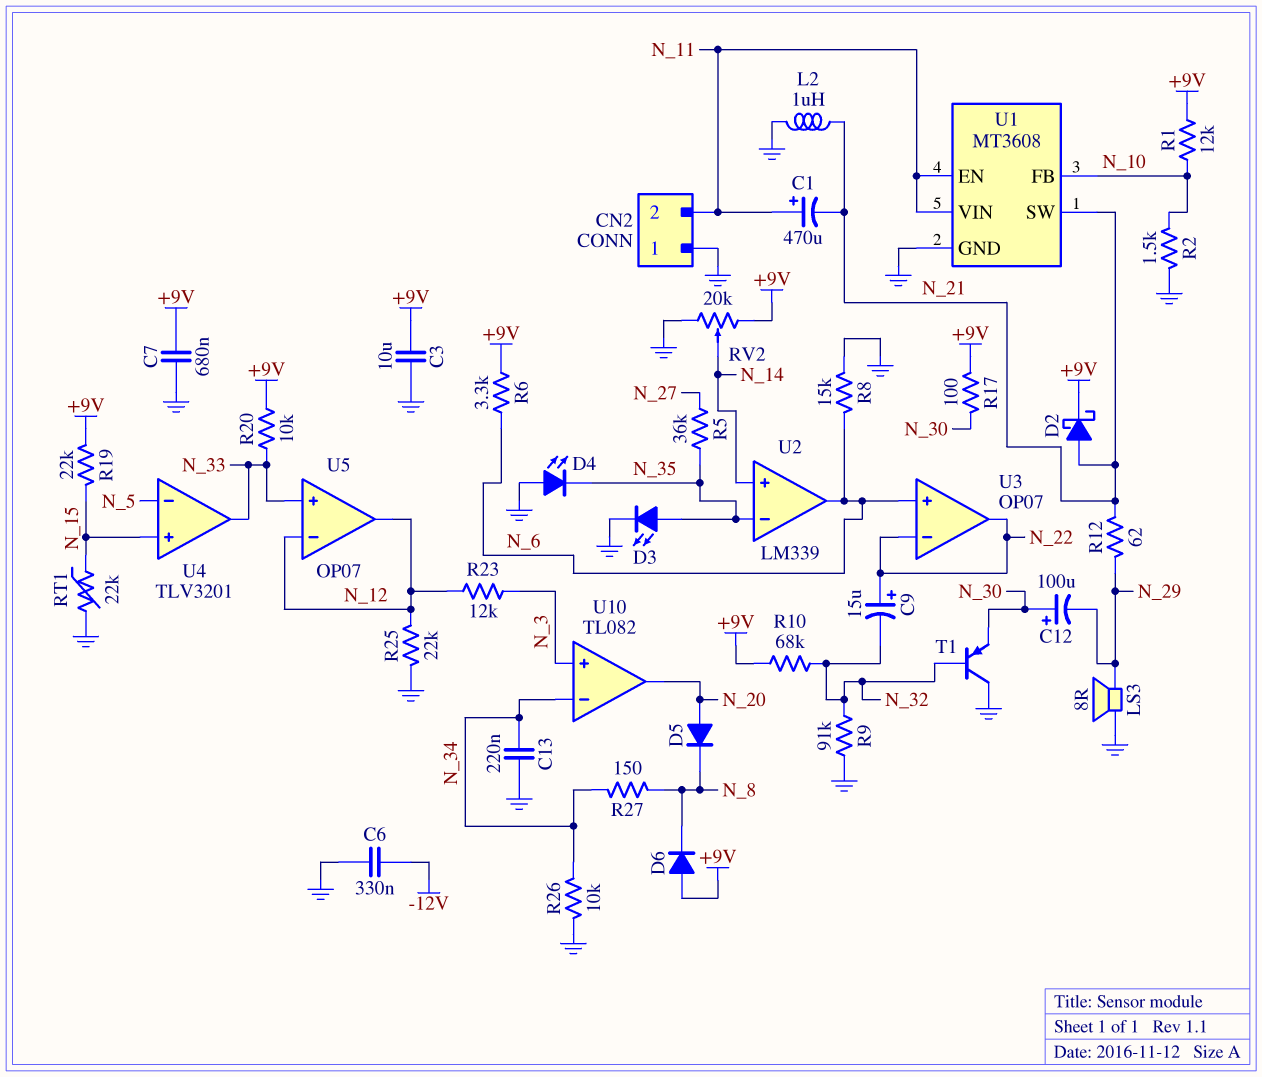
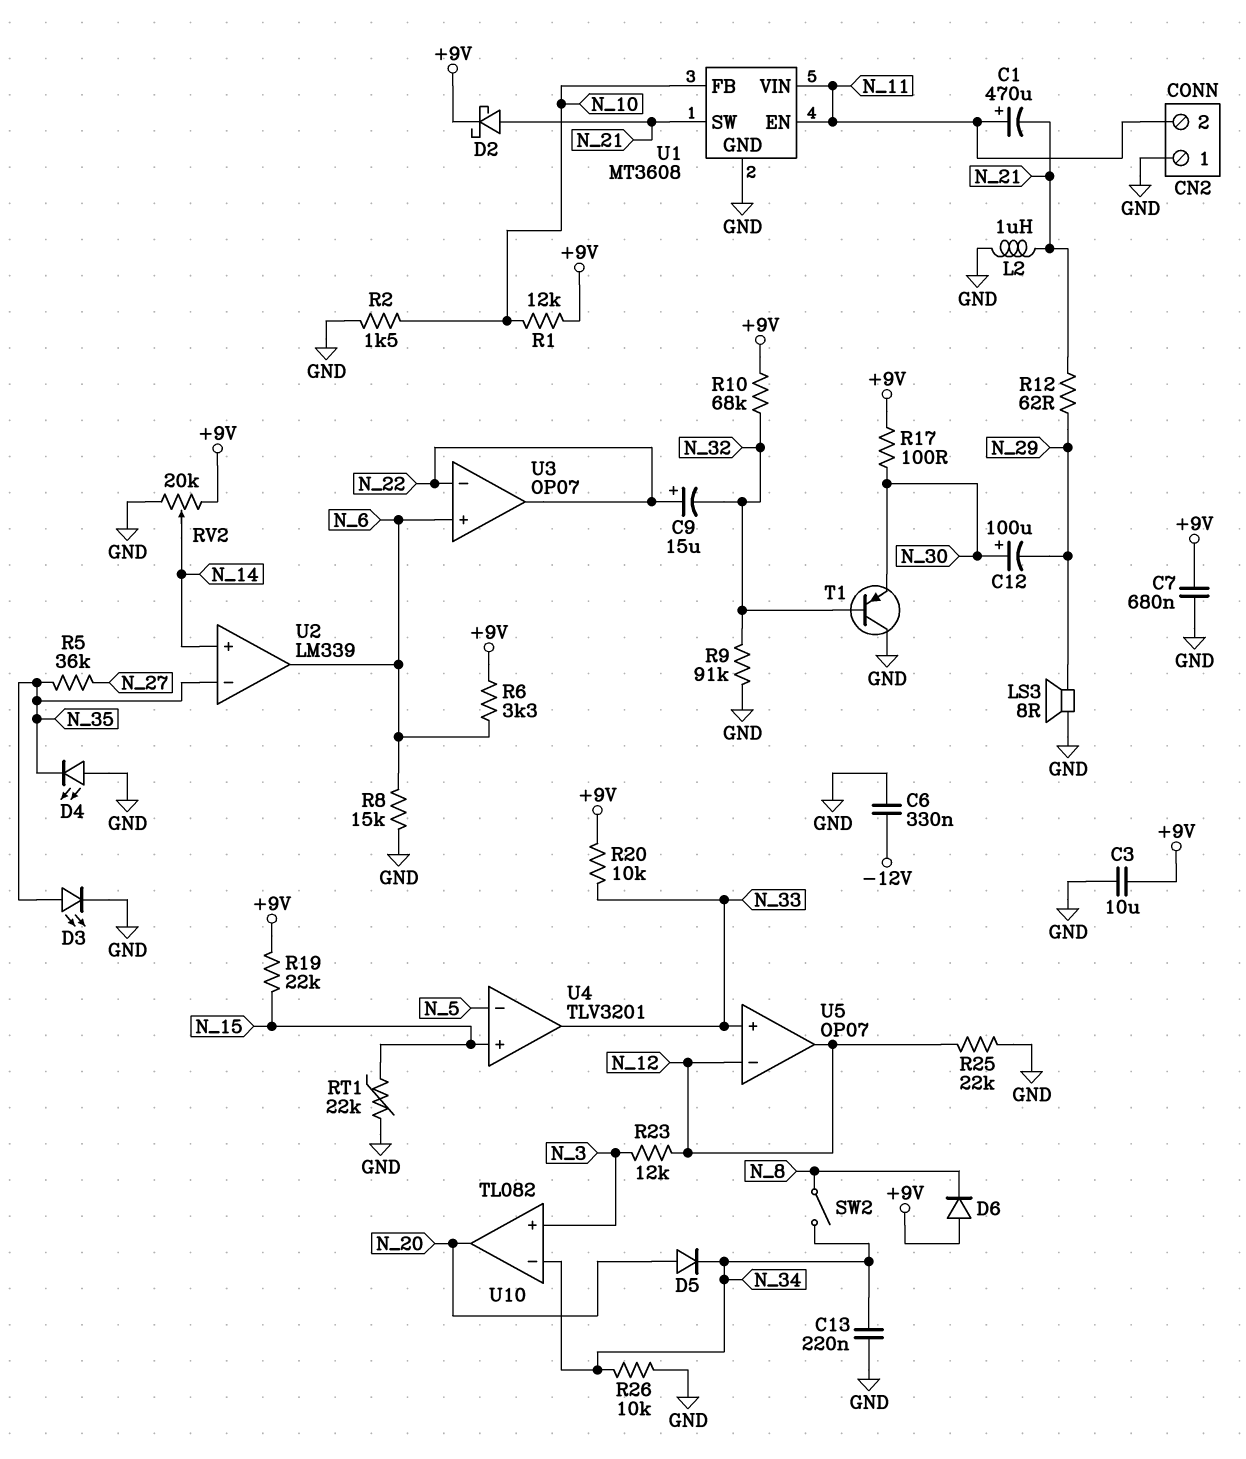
D5: diode (A N_20, K N_8) -> diode (A N_20, K N_34)
R27: 150 (N_8, N_34) -> none
SW2: none -> switch (N_8, N_34)

